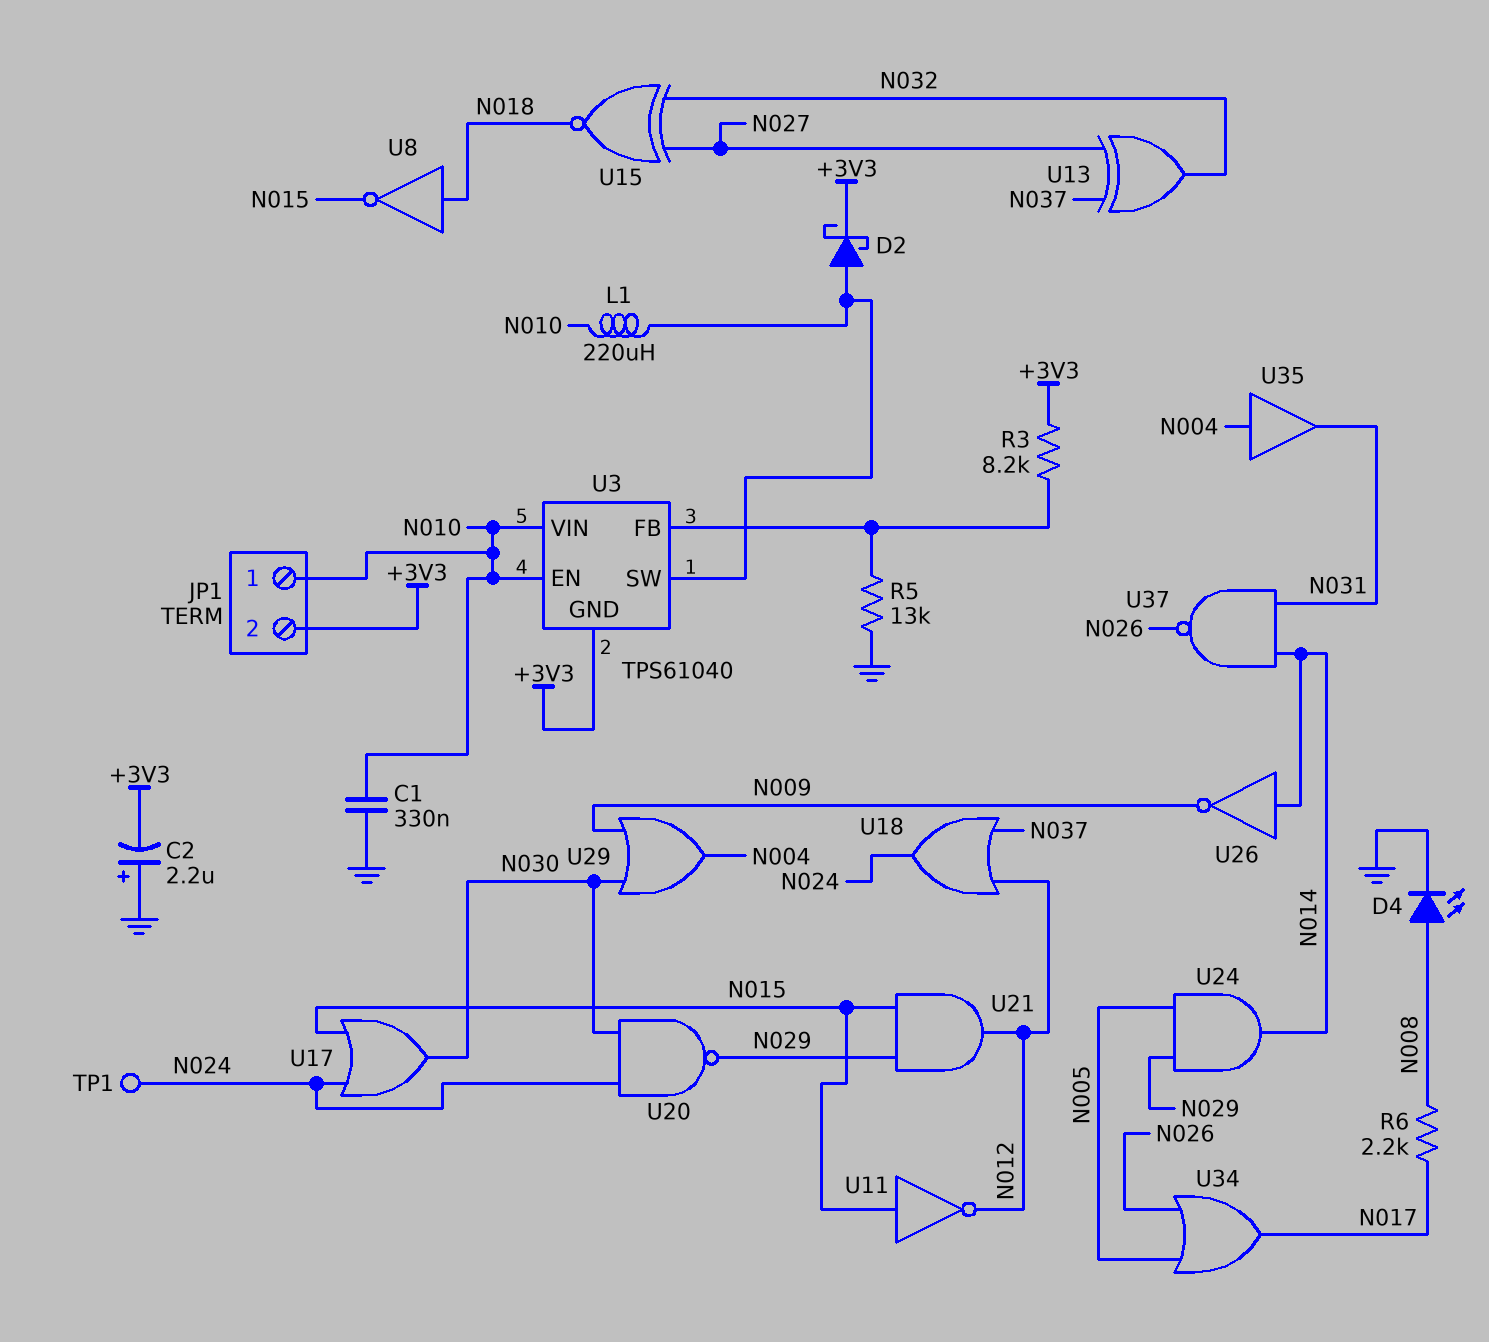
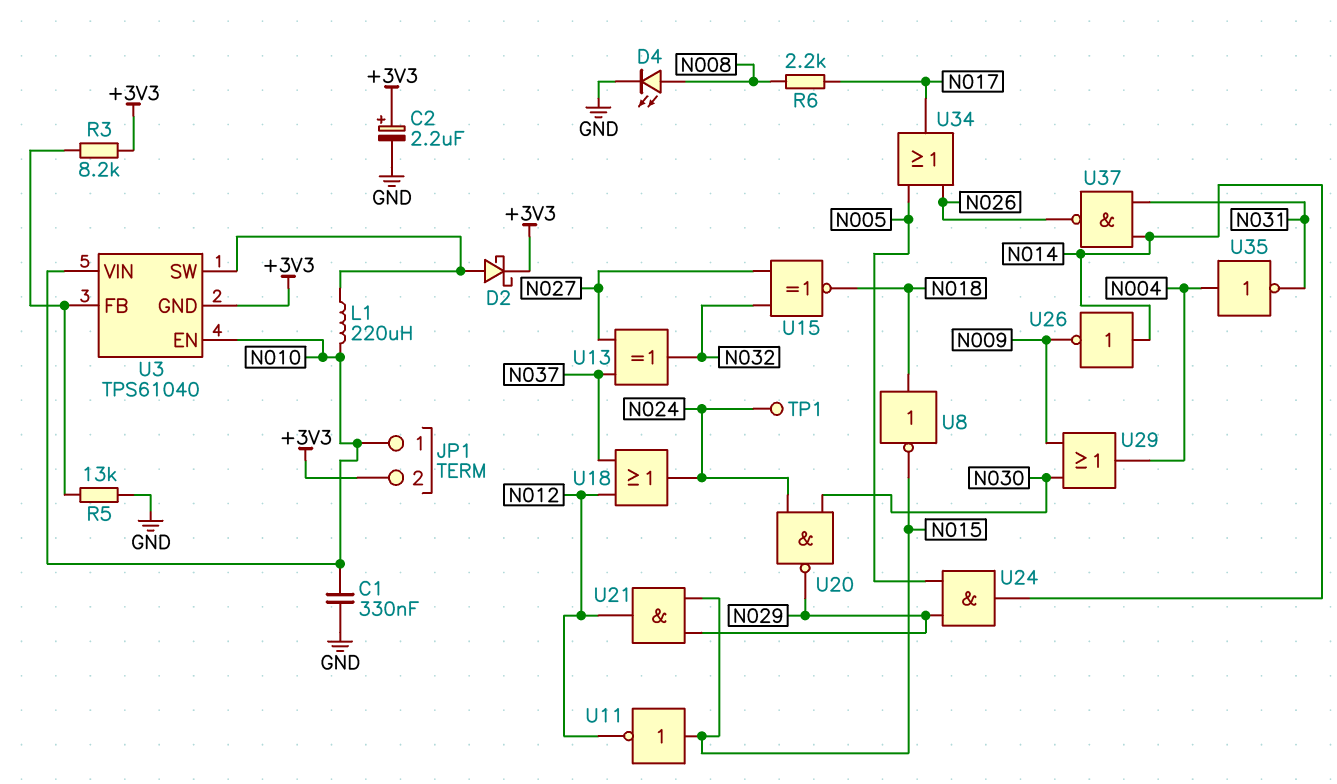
C2: 2.2uF (plus GND, minus +3V3) -> 2.2uF (plus +3V3, minus GND)
U17: OR (in N015, in N024, out N030) -> none
U35: buffer (in N004, out N031) -> NOT (in N004, out N031)

